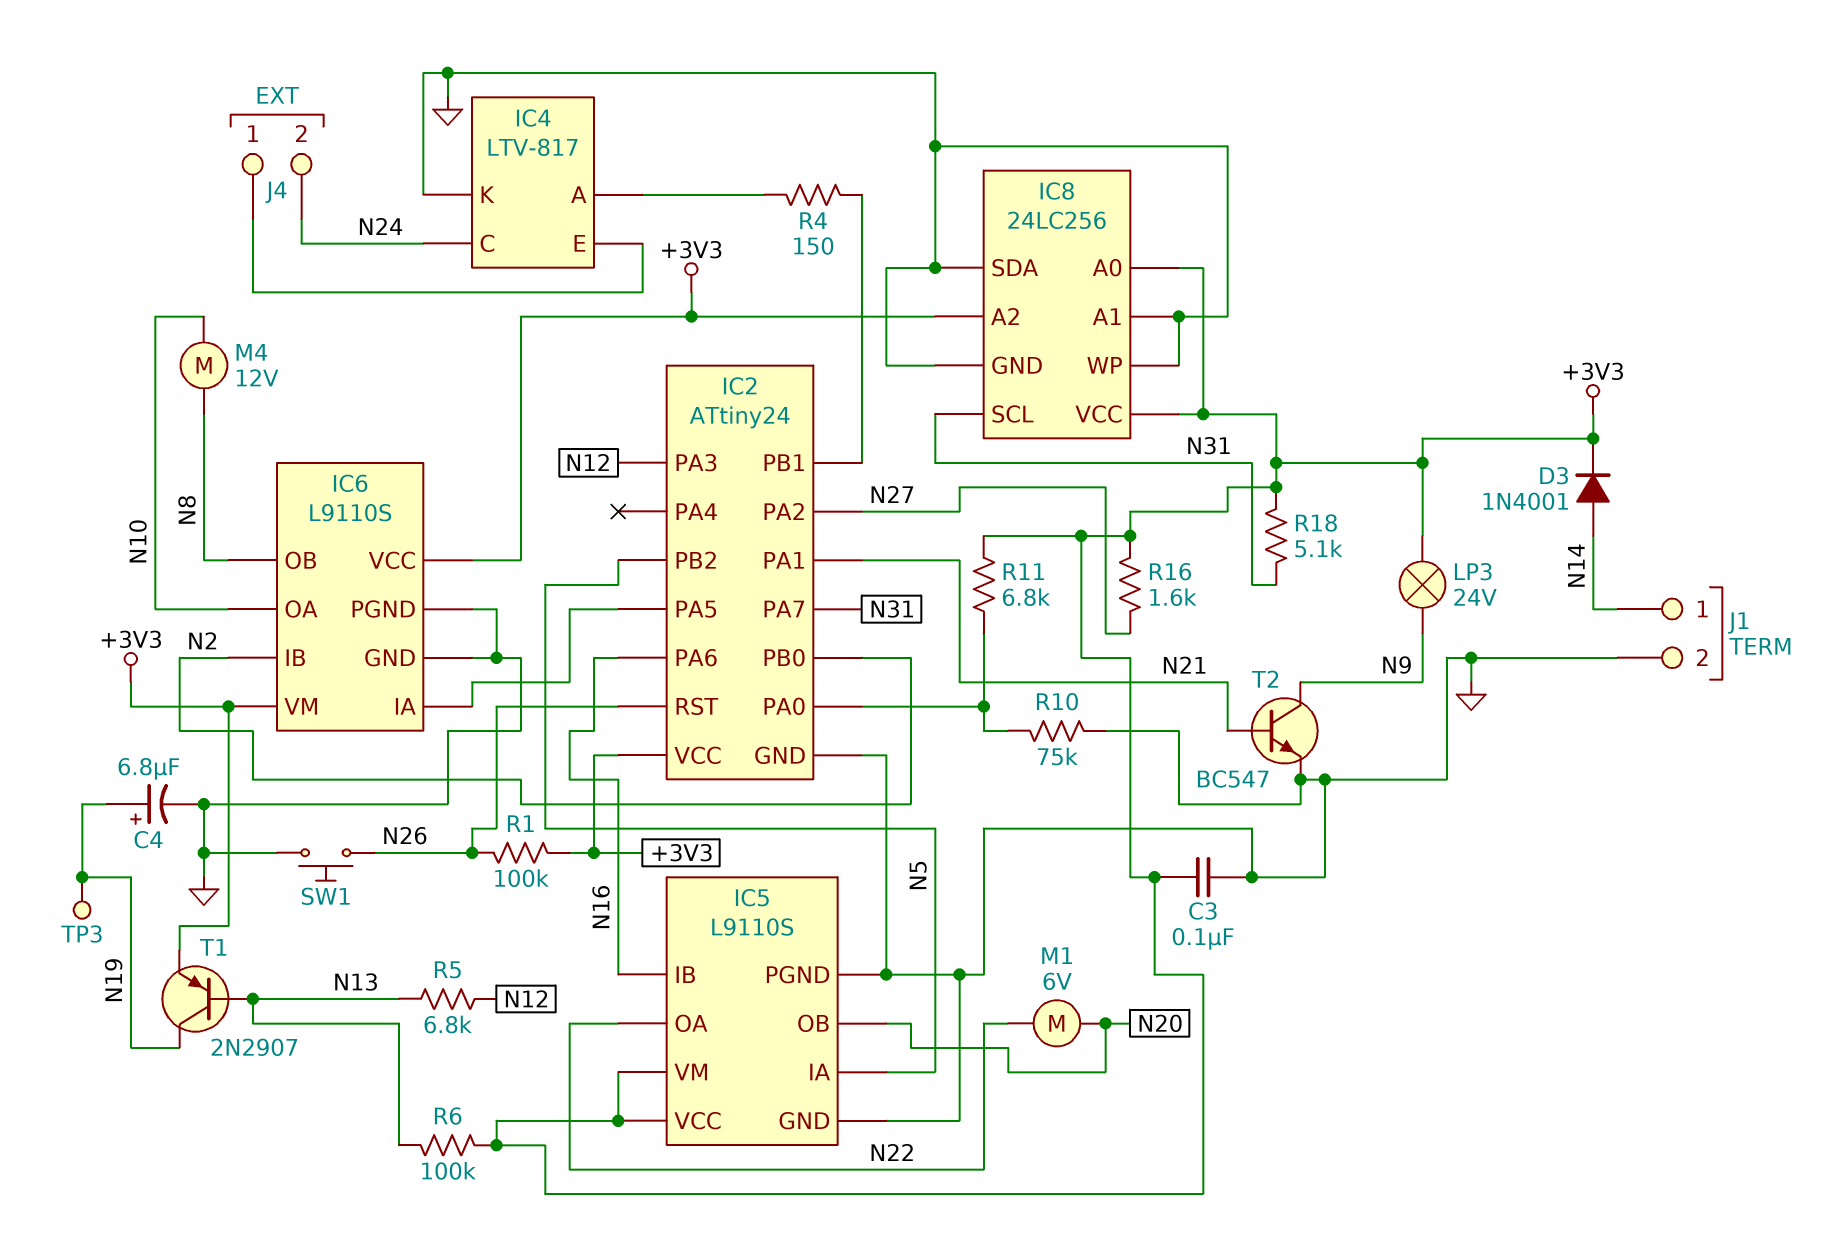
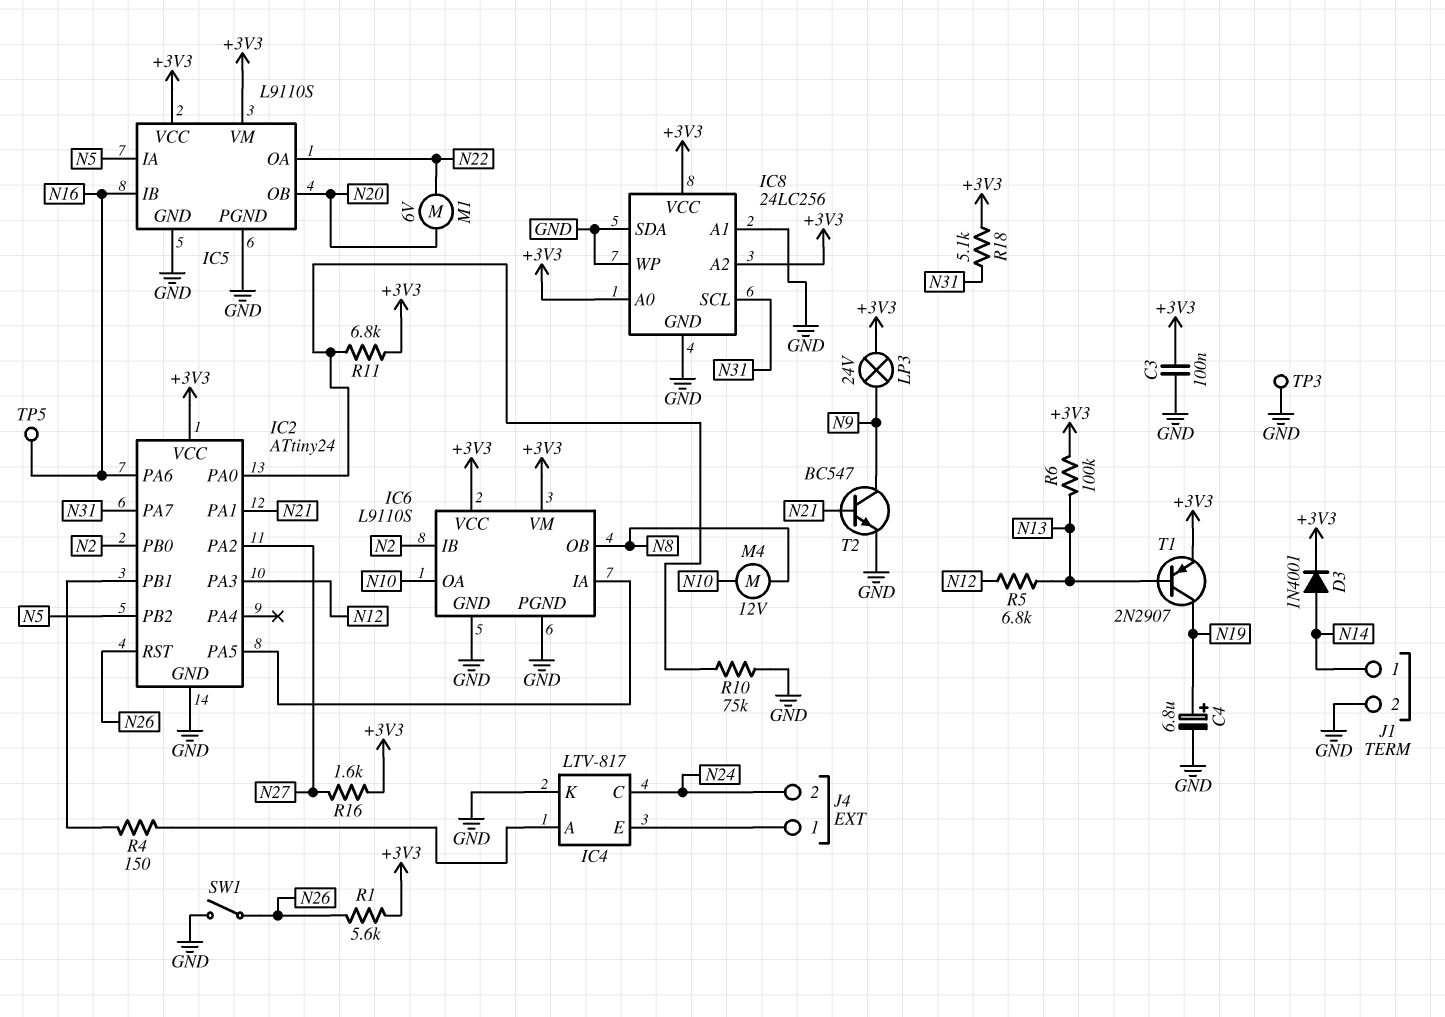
R1: 100k (+3V3, N26) -> 5.6k (+3V3, N26)
SW1: button (GND, N26) -> switch (GND, N26)
TP3: test point (N19) -> test point (GND)
TP5: none -> test point (N16)

